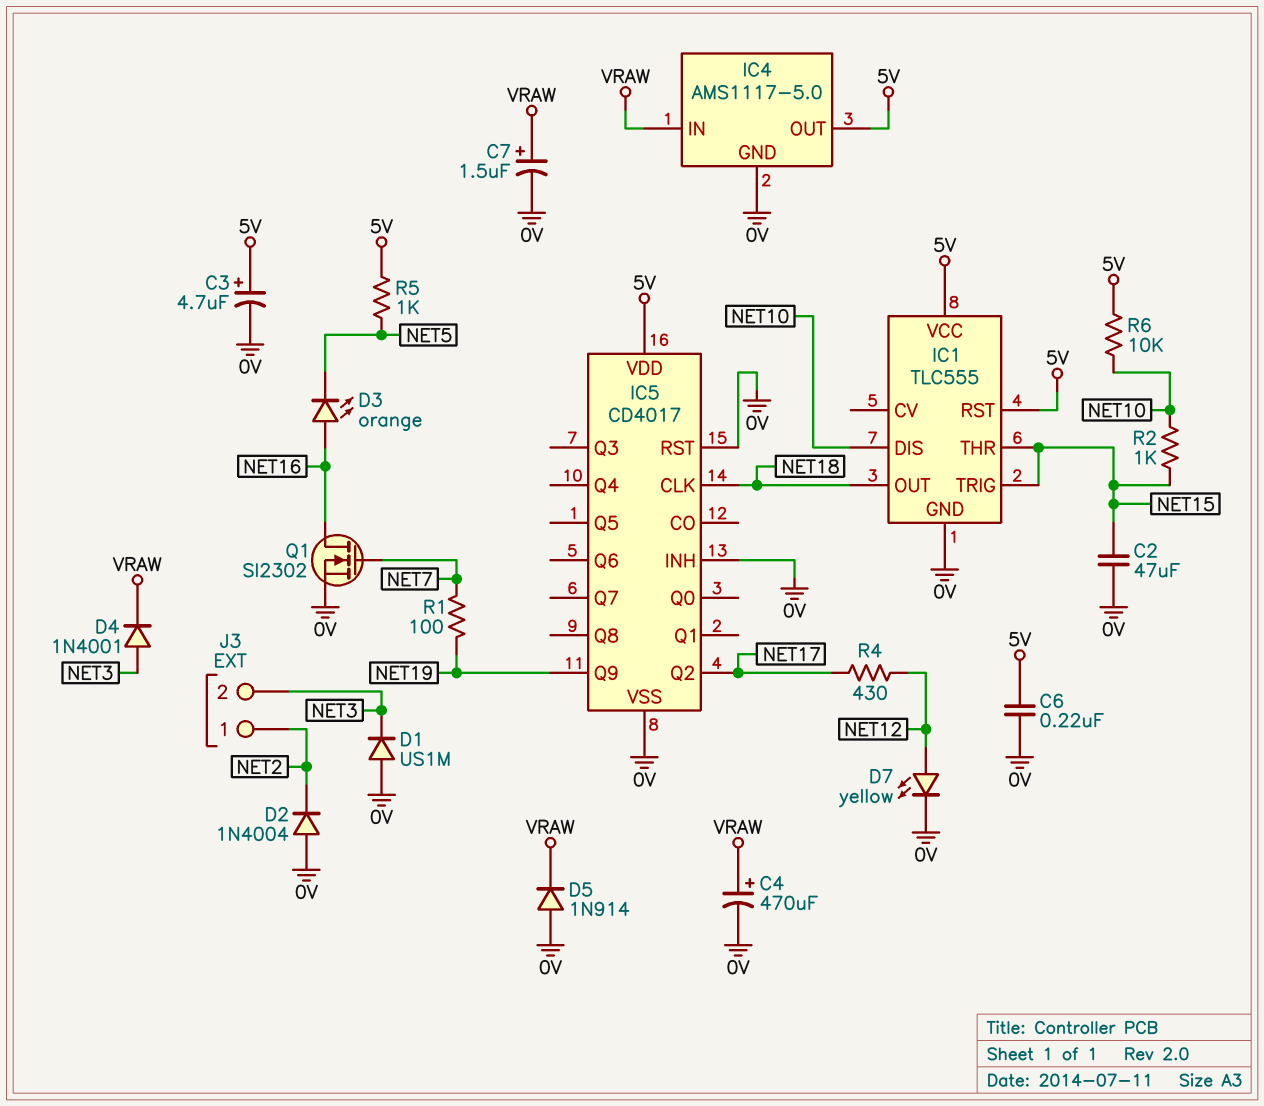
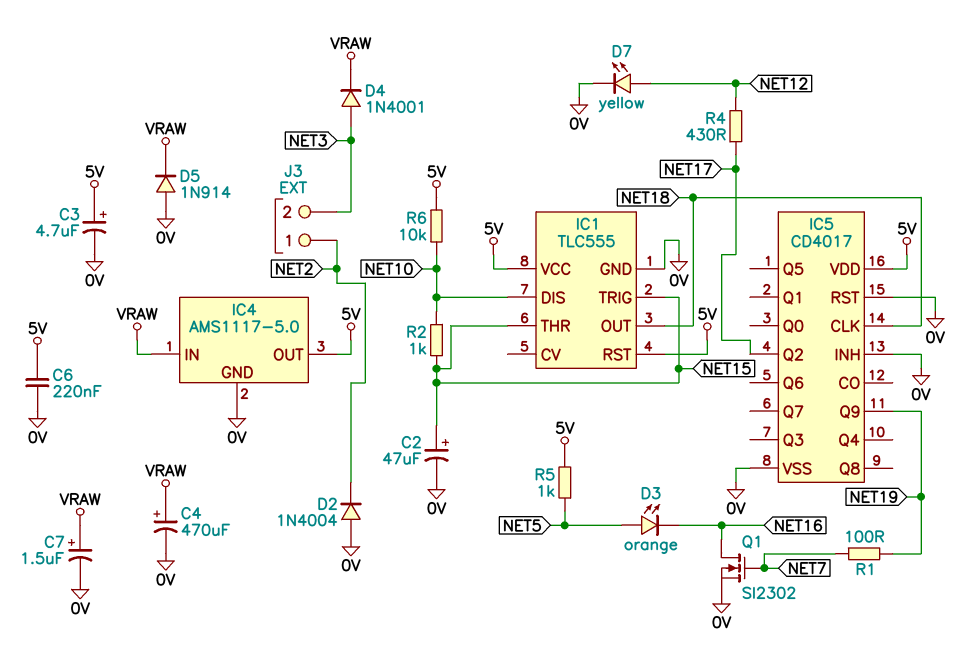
C2: 47uF (0V, NET15) -> 47uF (plus NET15, minus 0V)
D1: diode US1M (A 0V, K NET3) -> none
D3: LED orange (A NET16, K NET5) -> LED orange (A NET5, K NET16)

